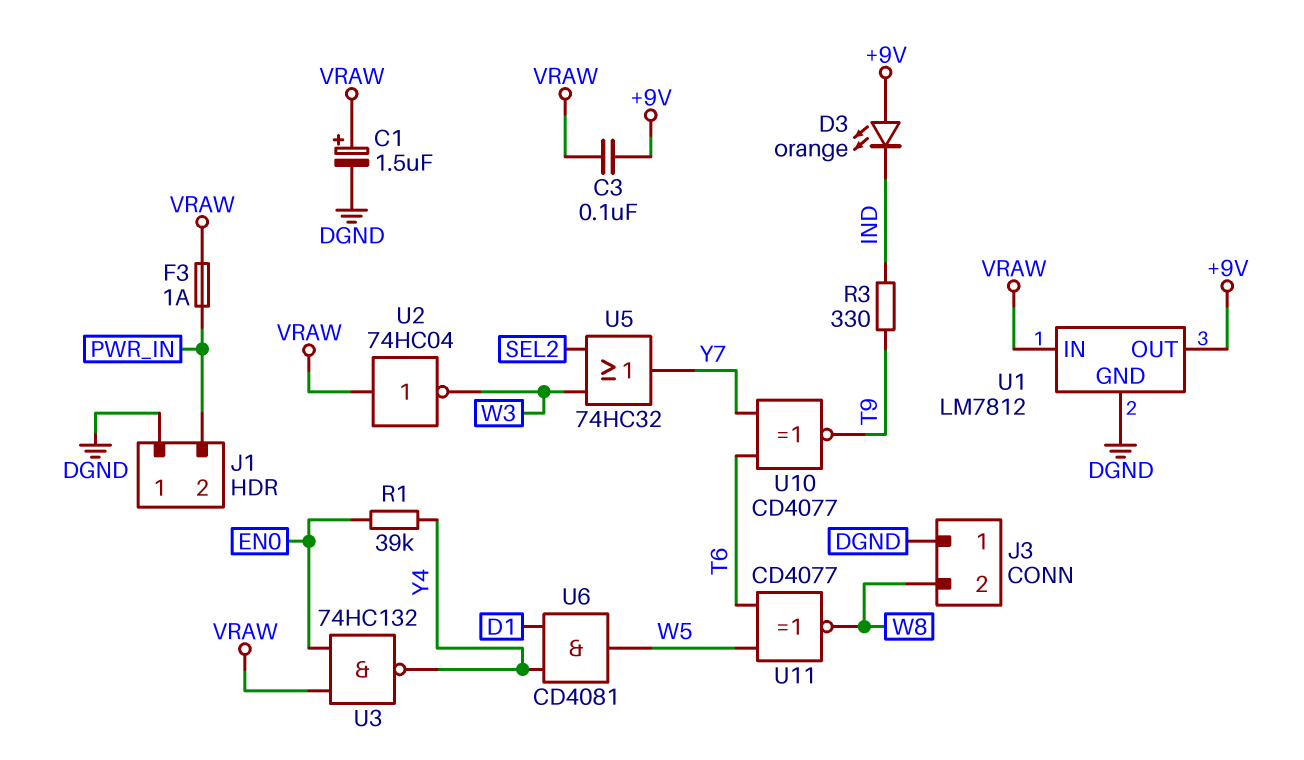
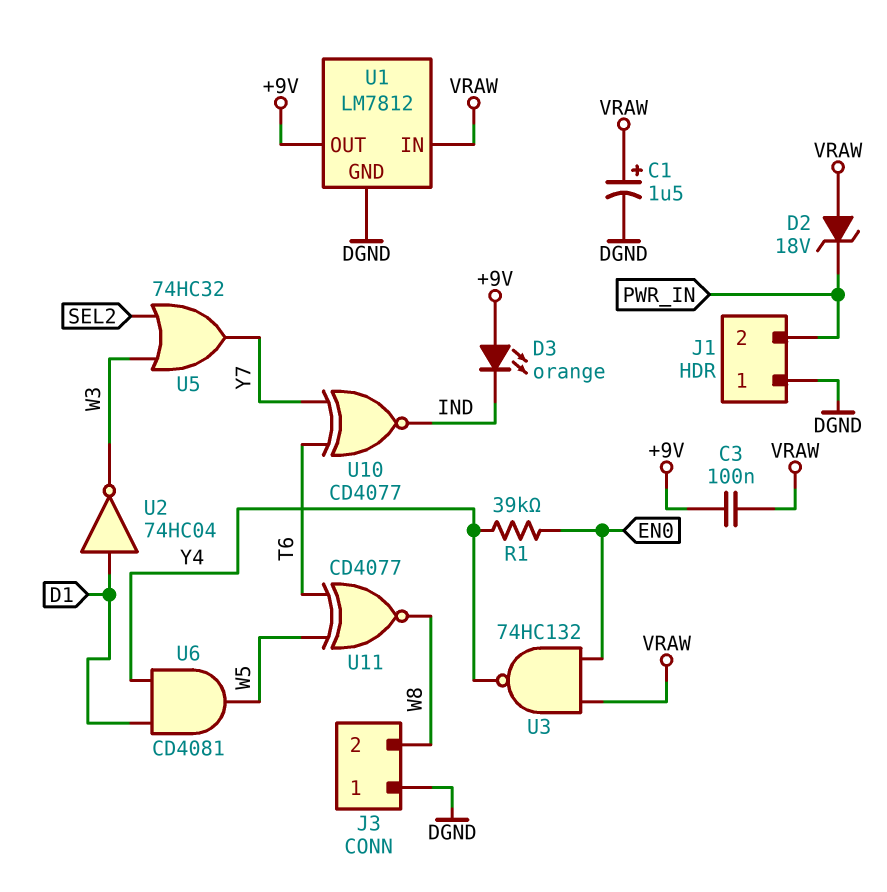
D2: none -> zener 18V (A VRAW, K PWR_IN)
F3: 1A (PWR_IN, VRAW) -> none
R3: 330 (IND, T9) -> none
U2: NOT 74HC04 (in VRAW, out W3) -> NOT 74HC04 (in D1, out W3)
U10: XNOR CD4077 (in T6, in Y7, out T9) -> XNOR CD4077 (in T6, in Y7, out IND)

